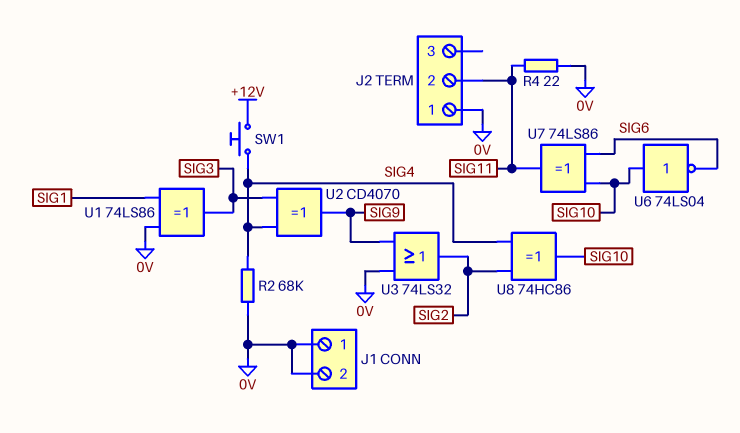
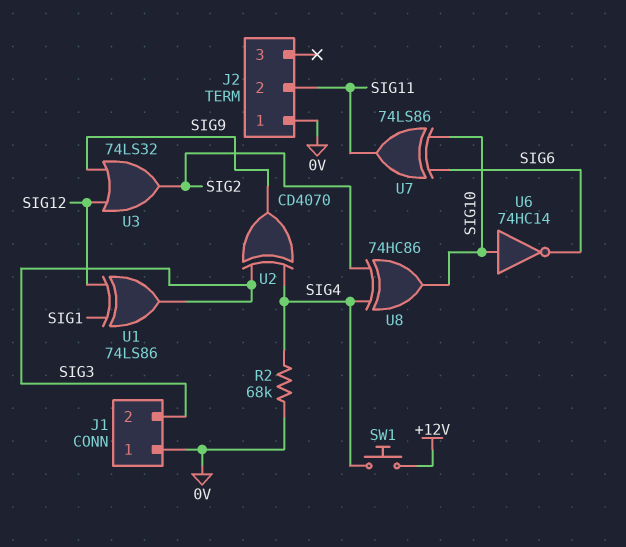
J1 pin 2: 0V -> SIG3
R4: 22 (0V, SIG11) -> none
U1: XOR 74LS86 (in 0V, in SIG1, out SIG3) -> XOR 74LS86 (in SIG1, in SIG12, out SIG3)
U3: OR 74LS32 (in 0V, in SIG9, out SIG2) -> OR 74LS32 (in SIG9, in SIG12, out SIG2)
U6: NOT 74LS04 (in SIG10, out SIG6) -> NOT 74HC14 (in SIG10, out SIG6)

